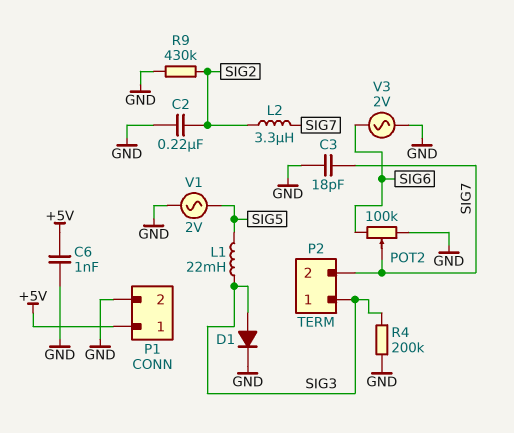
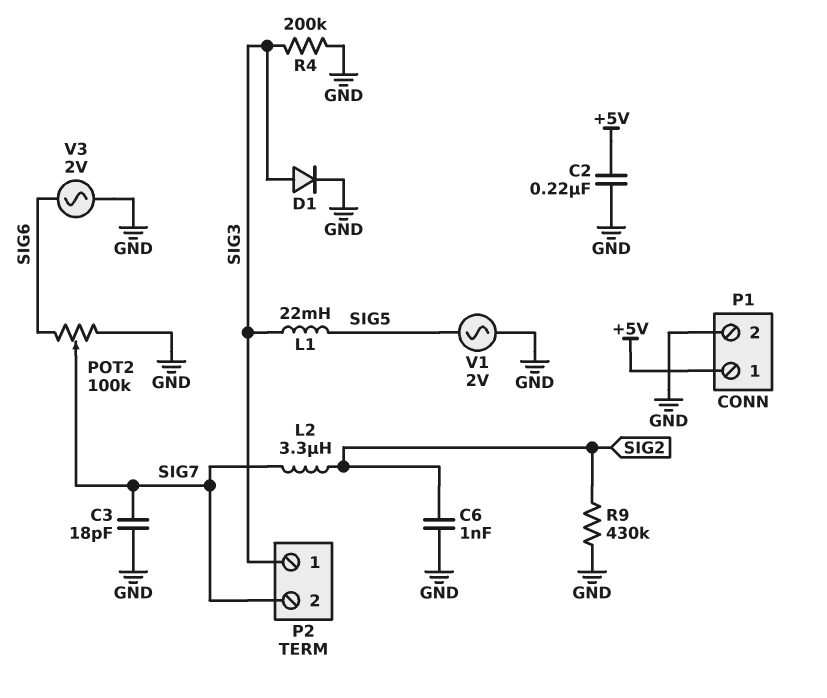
C2: 220nF (GND, SIG2) -> 220nF (+5V, GND)
C6: 1nF (+5V, GND) -> 1nF (GND, SIG2)

